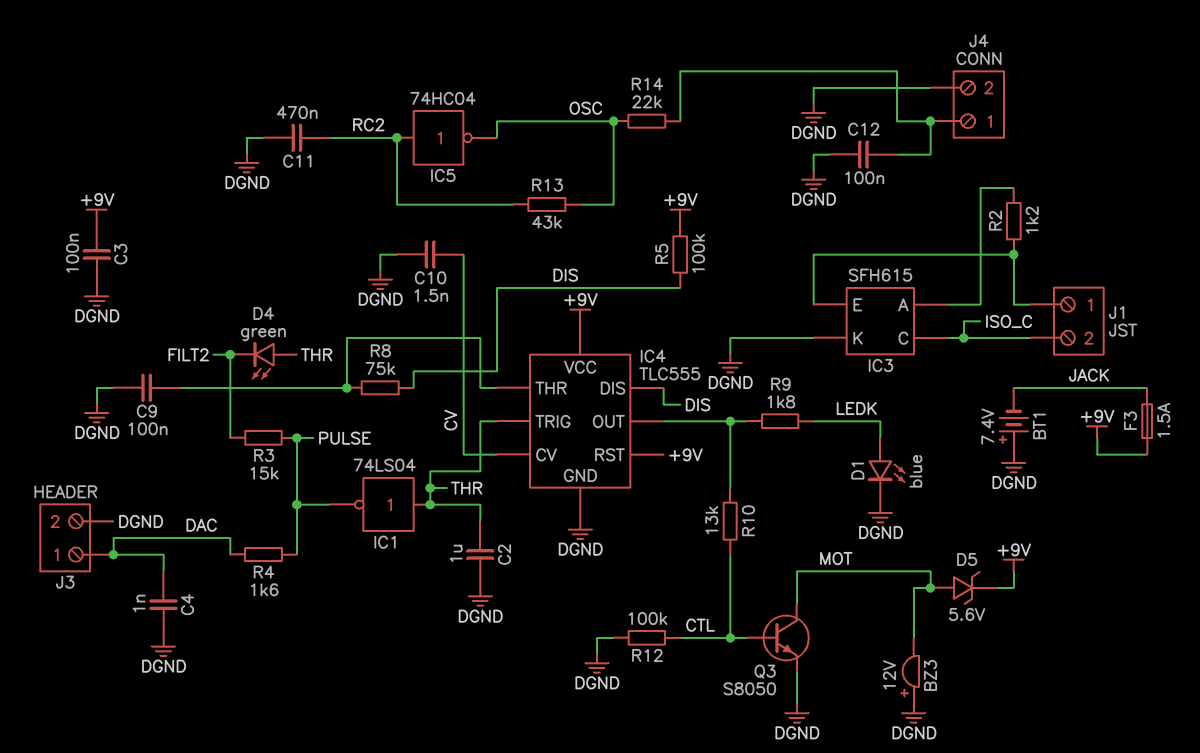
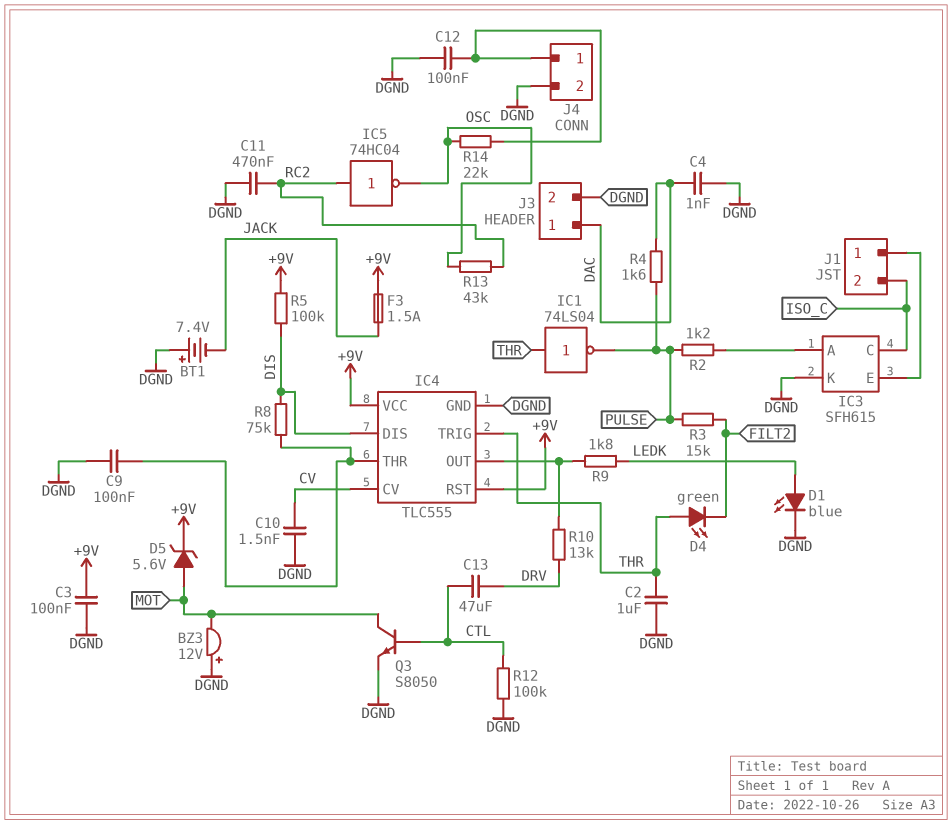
C13: none -> 47uF (CTL, DRV)
R2: 1.2k (IC3/A, IC3/E) -> 1.2k (IC3/A, PULSE)
R10: 13k (CTL, IC4/OUT) -> 13k (DRV, IC4/OUT)

